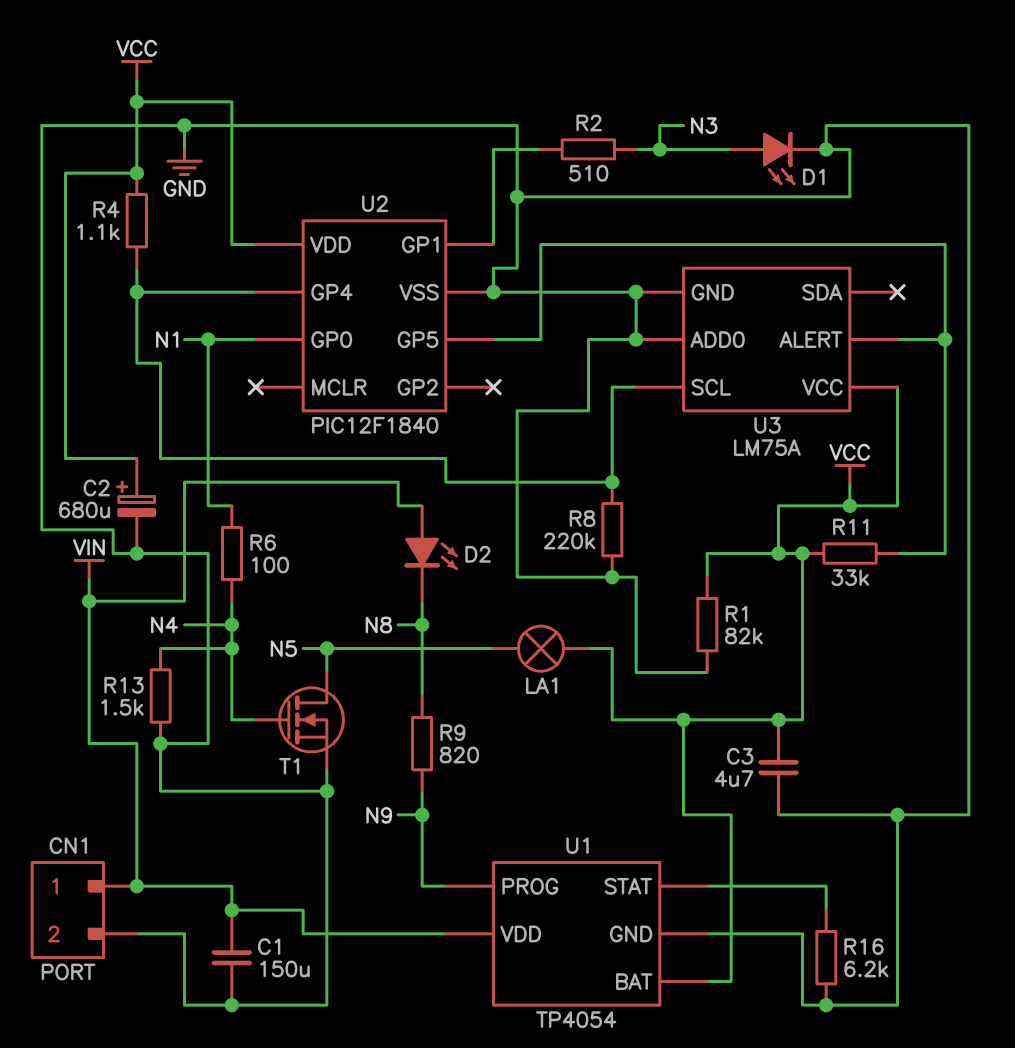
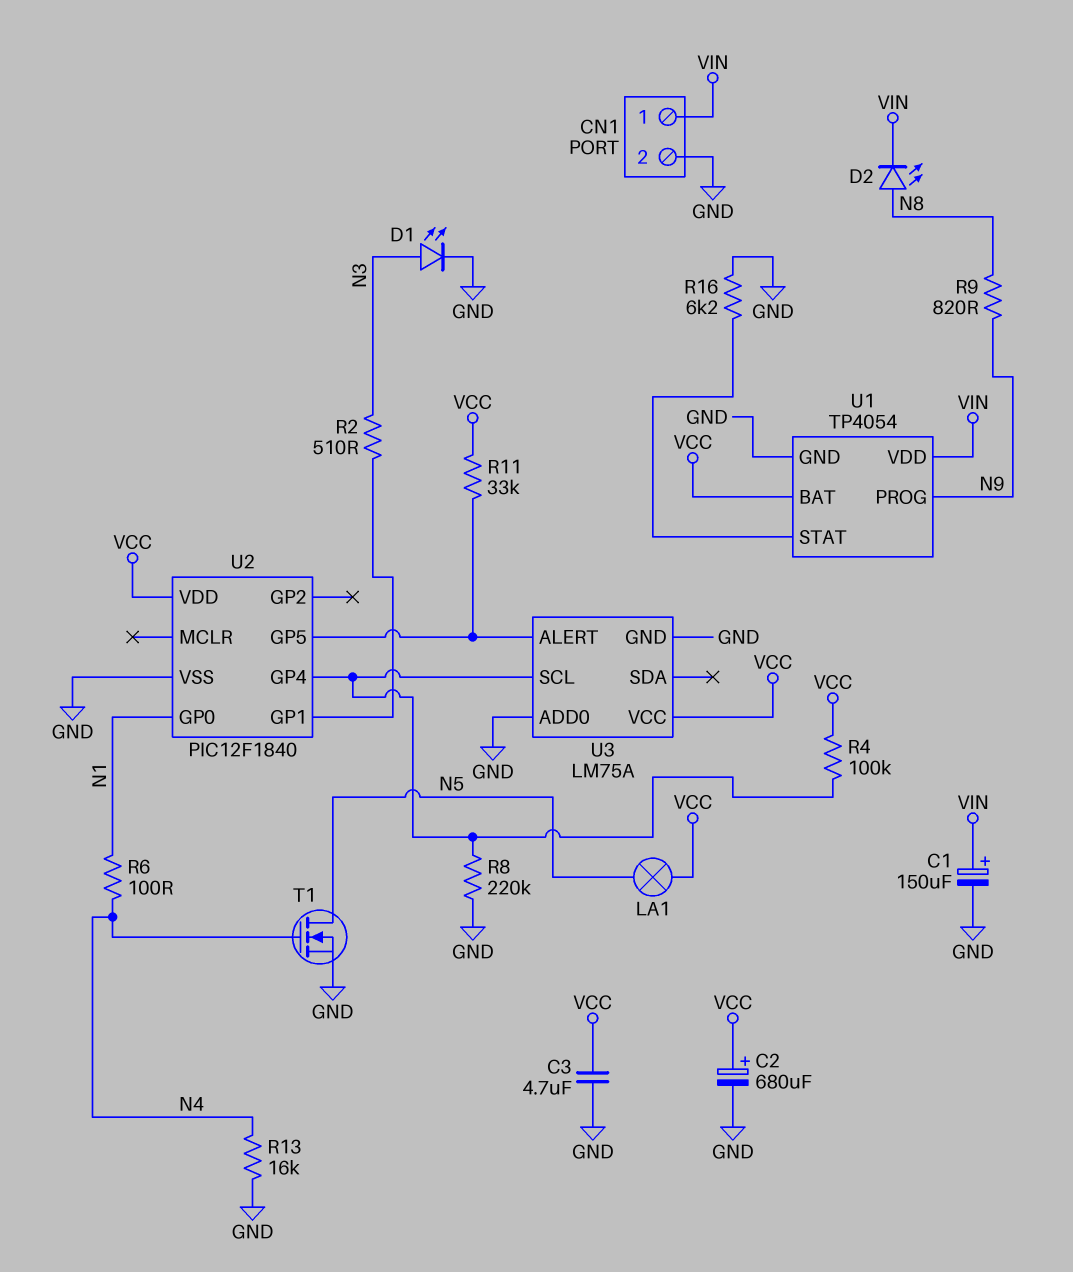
C1: 150uF (GND, VIN) -> 150uF (plus VIN, minus GND)
D2: LED (A VIN, K N8) -> LED (A N8, K VIN)
R1: 82k (GND, VCC) -> none
R4: 1.1k (U2/GP4, VCC) -> 100k (U2/GP4, VCC)
R13: 1.5k (GND, N4) -> 16k (GND, N4)

